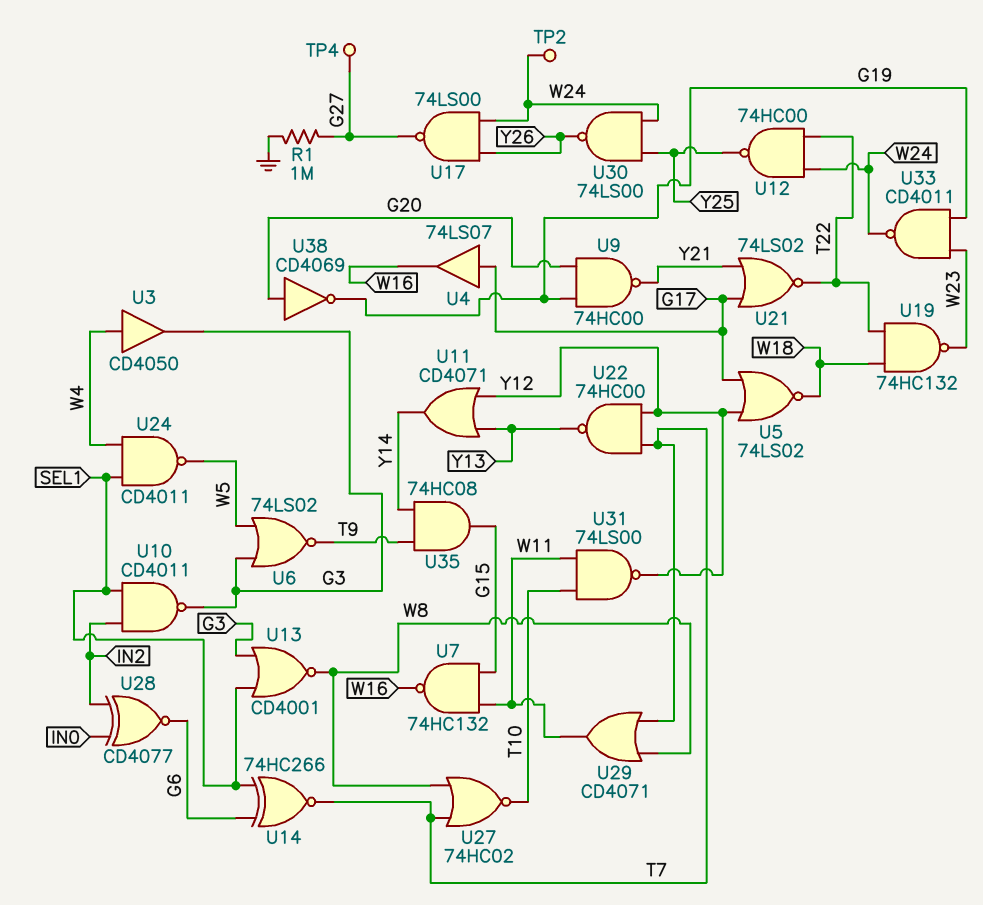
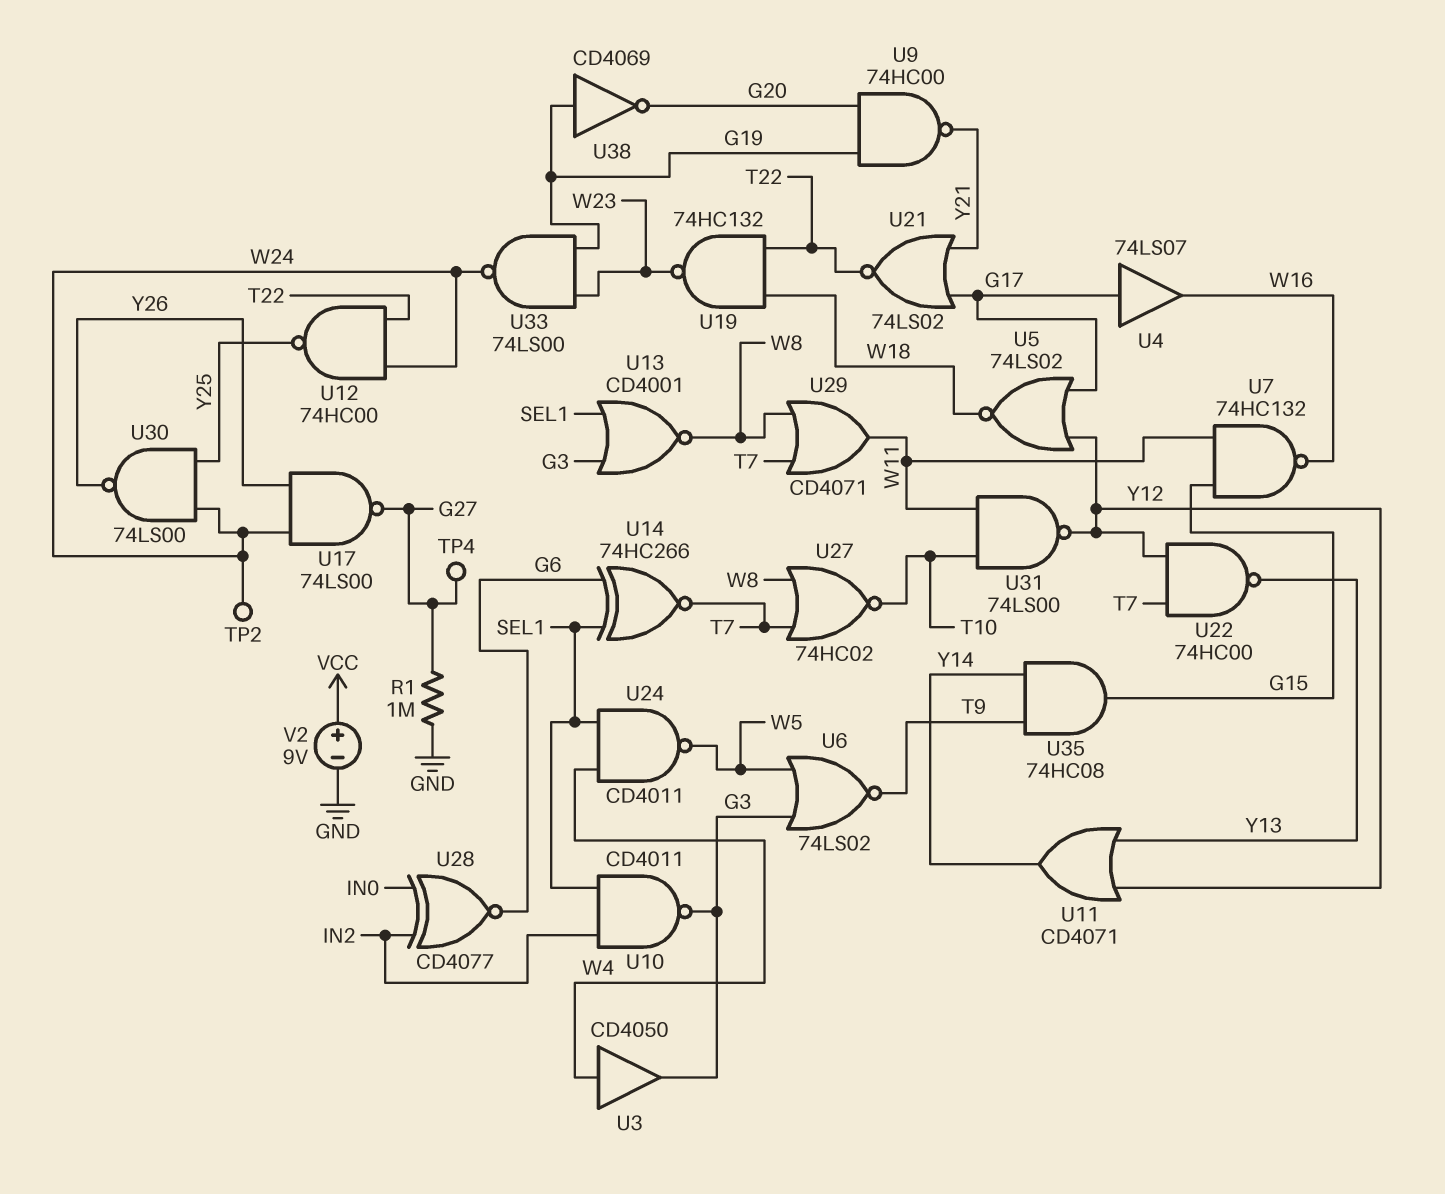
U33: NAND CD4011 (in G19, in W23, out W24) -> NAND 74LS00 (in G19, in W23, out W24)
U38: NOT CD4069 (in G20, out G19) -> NOT CD4069 (in G19, out G20)
V2: none -> 9V (plus VCC, minus GND)

